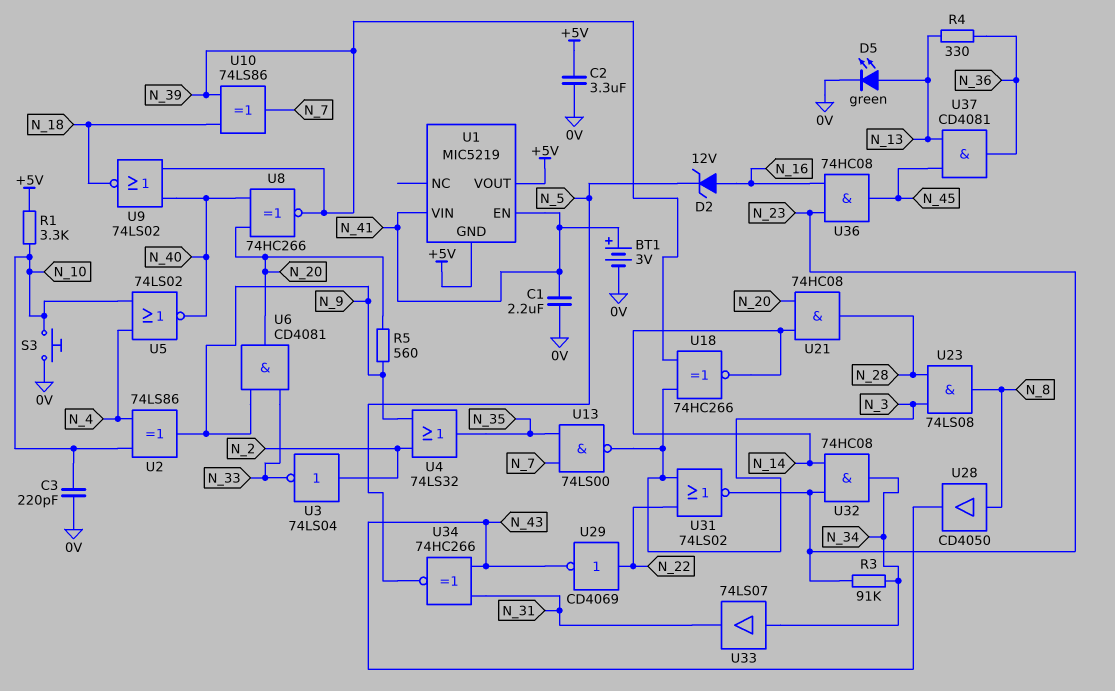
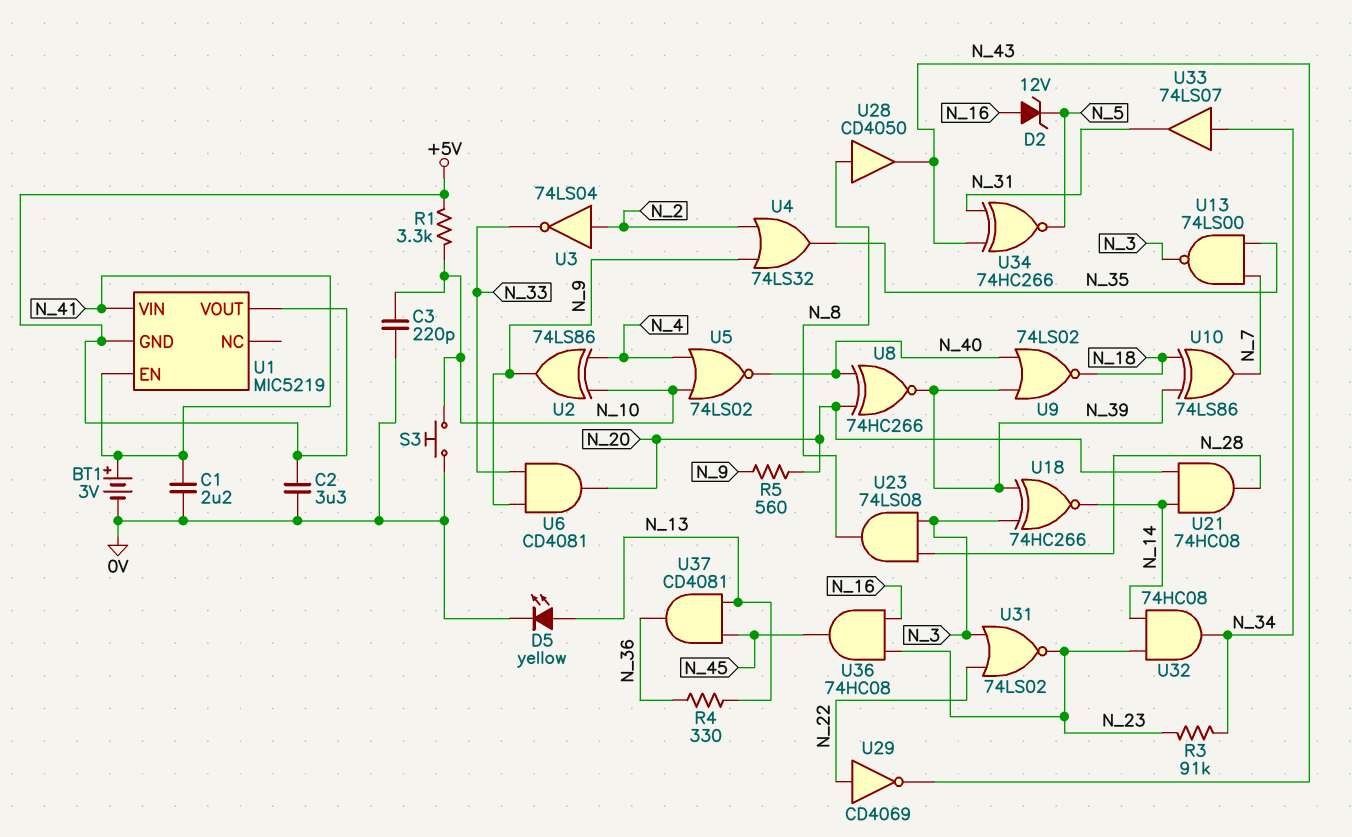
D5: LED green (A N_13, K 0V) -> LED yellow (A N_13, K 0V)

